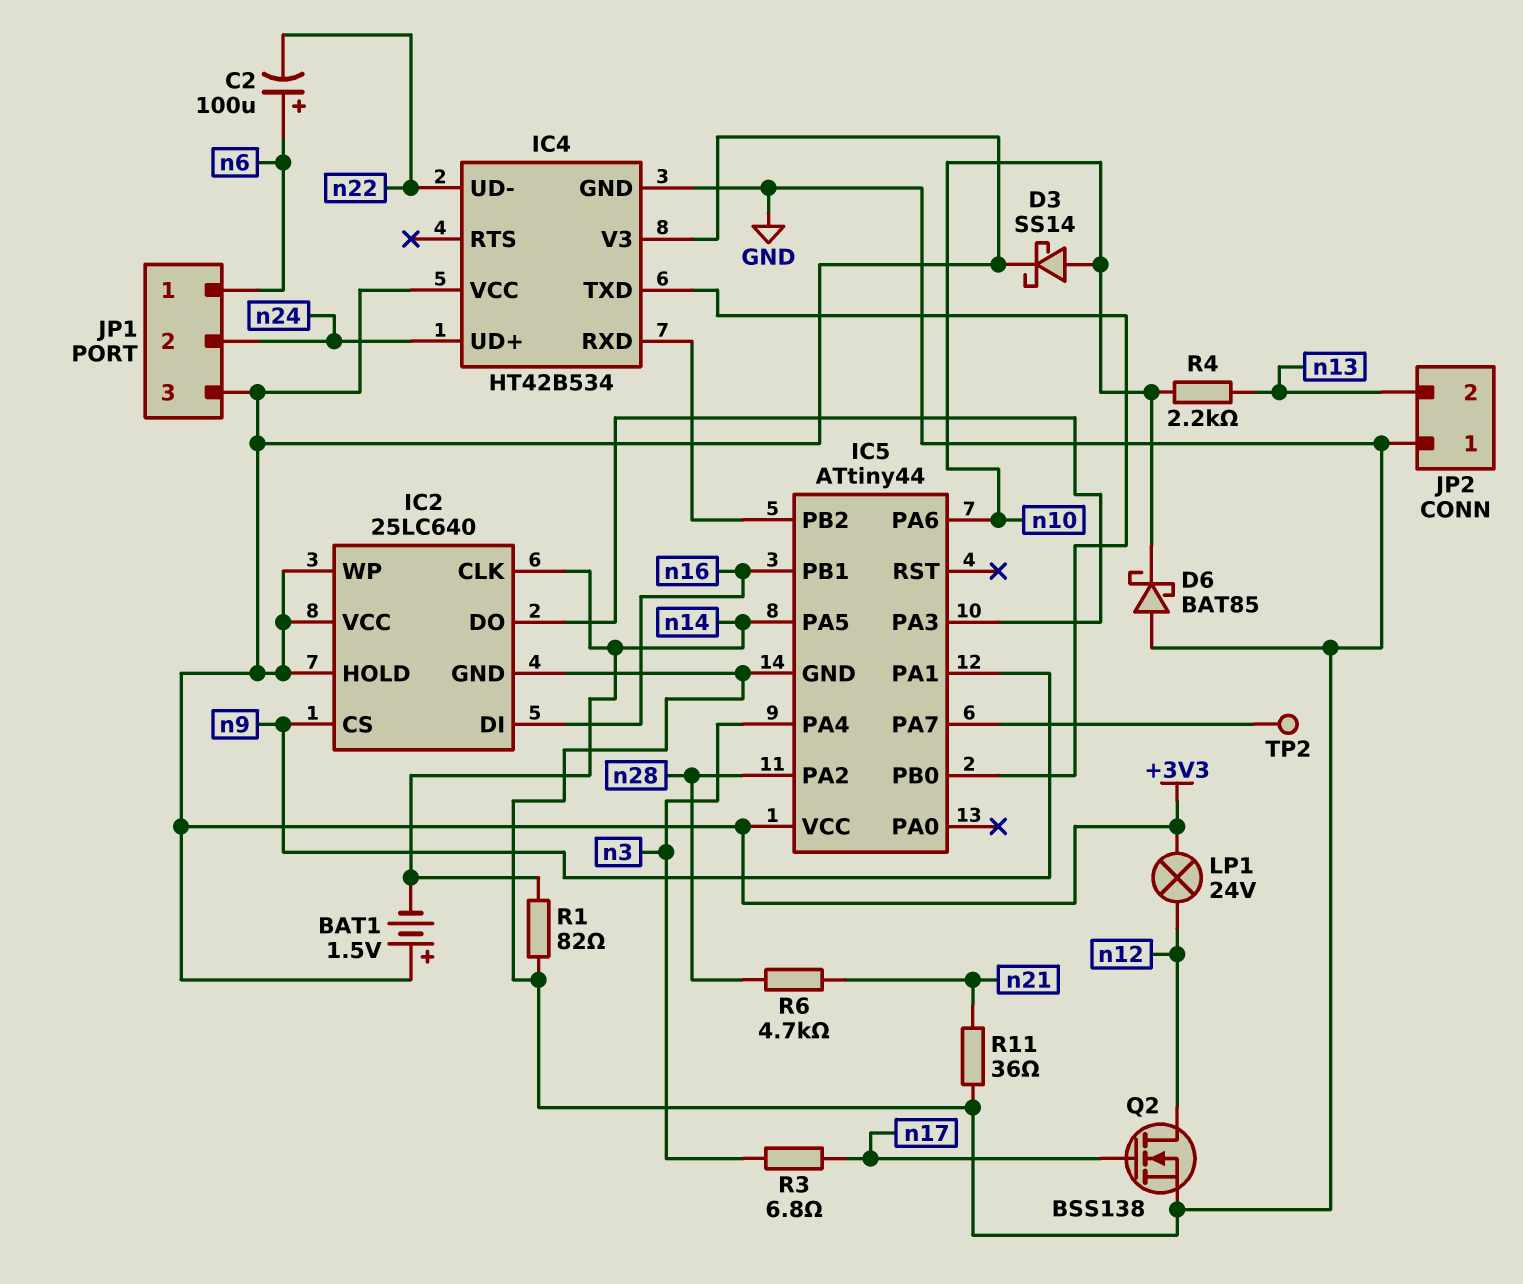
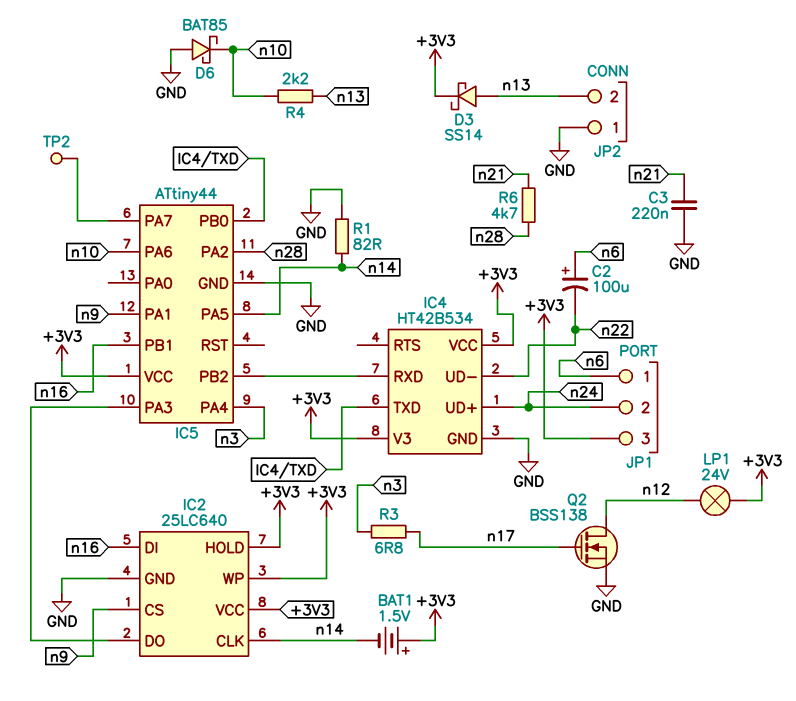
C3: none -> 220nF (GND, n21)
D3: schottky SS14 (A n10, K +3V3) -> schottky SS14 (A n13, K +3V3)
R11: 36 (GND, n21) -> none

